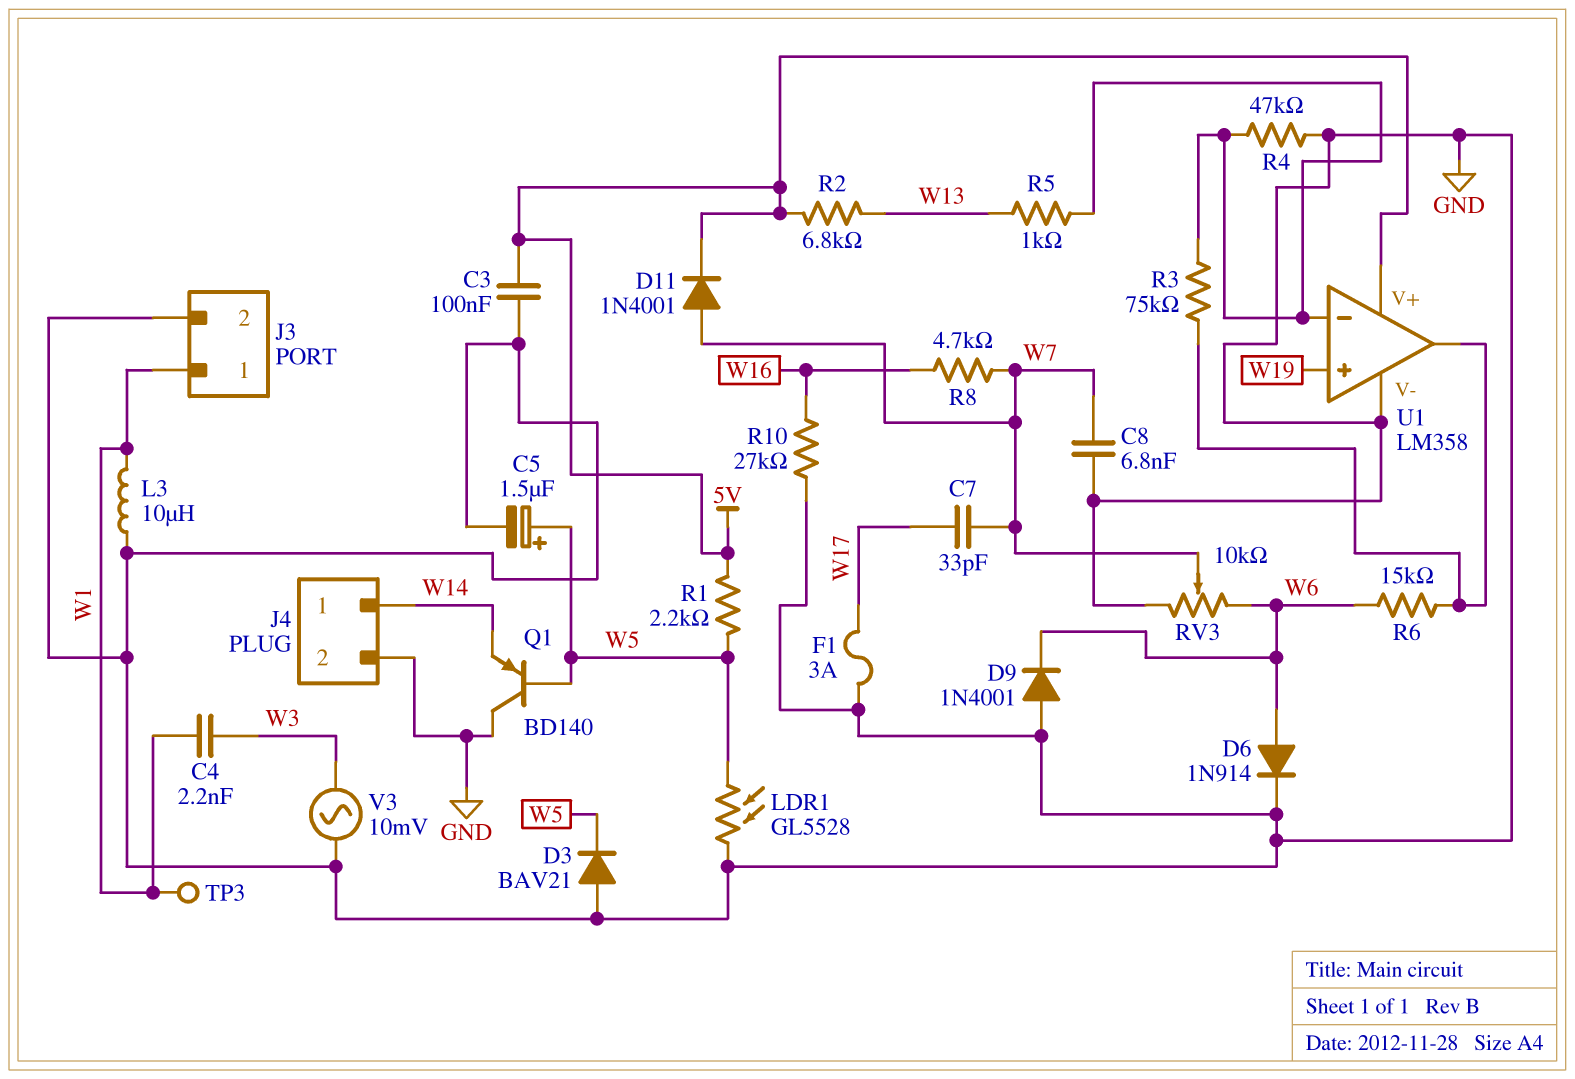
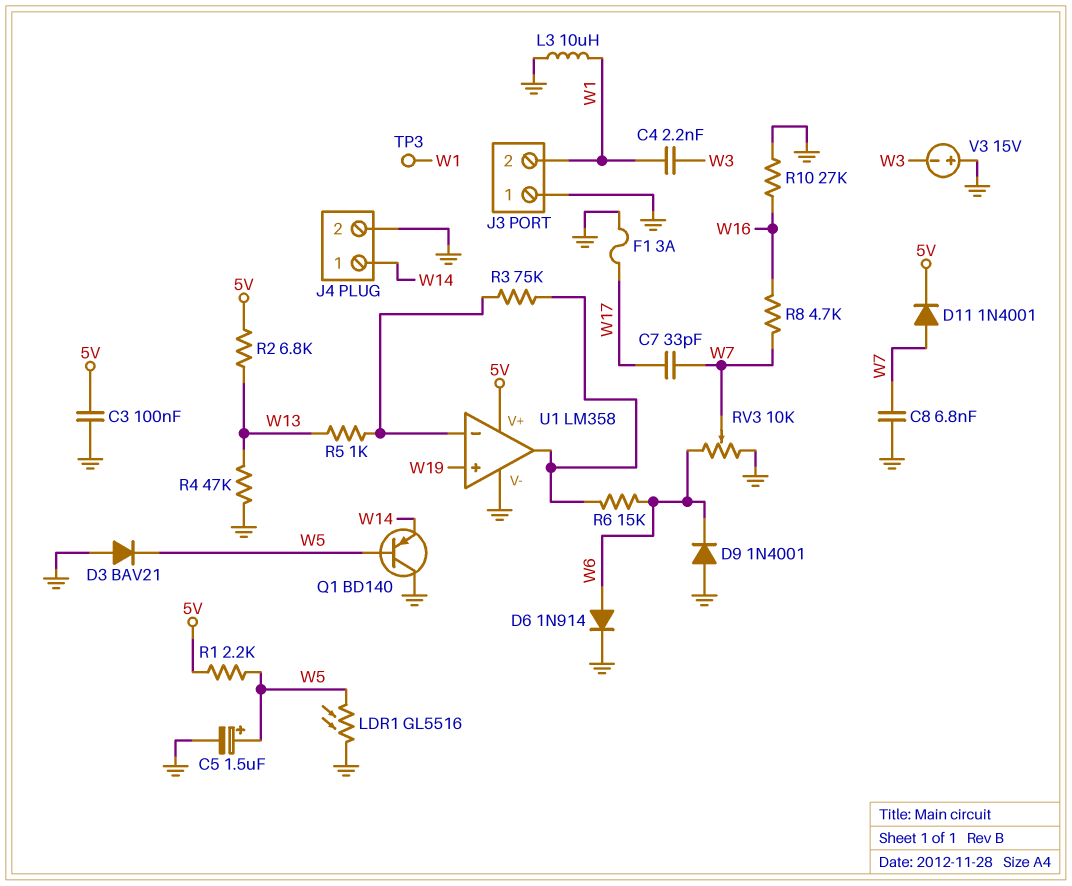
J3 pin 1: W1 -> GND
J3 pin 2: GND -> W1
LDR1: GL5528 (GND, W5) -> GL5516 (GND, W5)
R4: 47k (GND, U1/in-) -> 47k (GND, W13)
V3: AC 10mV (GND, W3) -> 15V (plus GND, minus W3)

